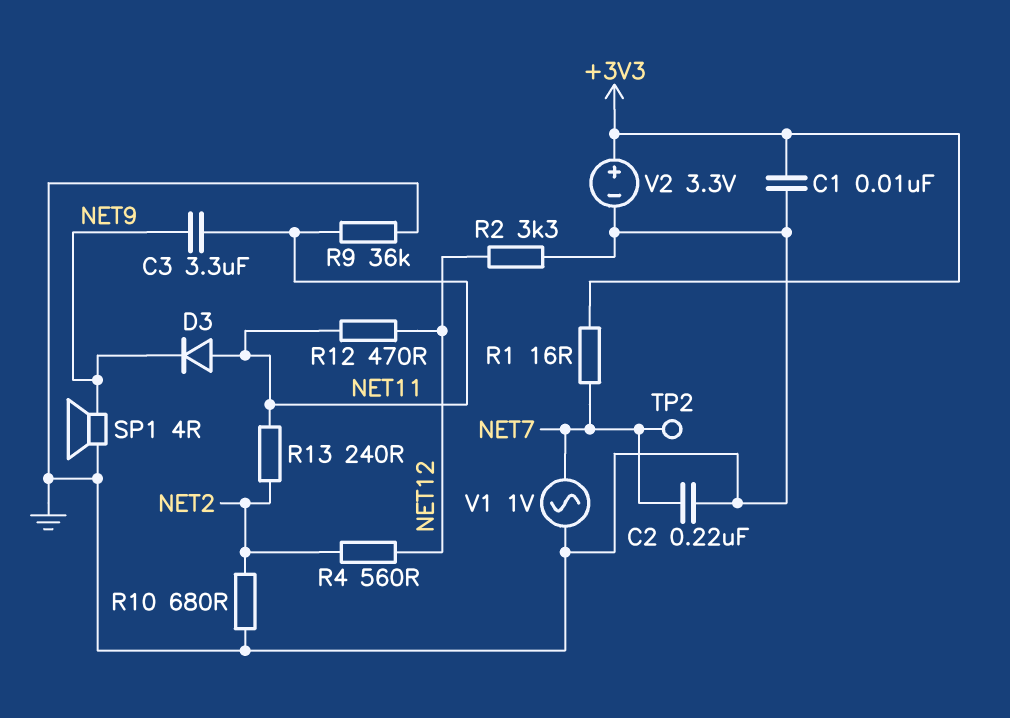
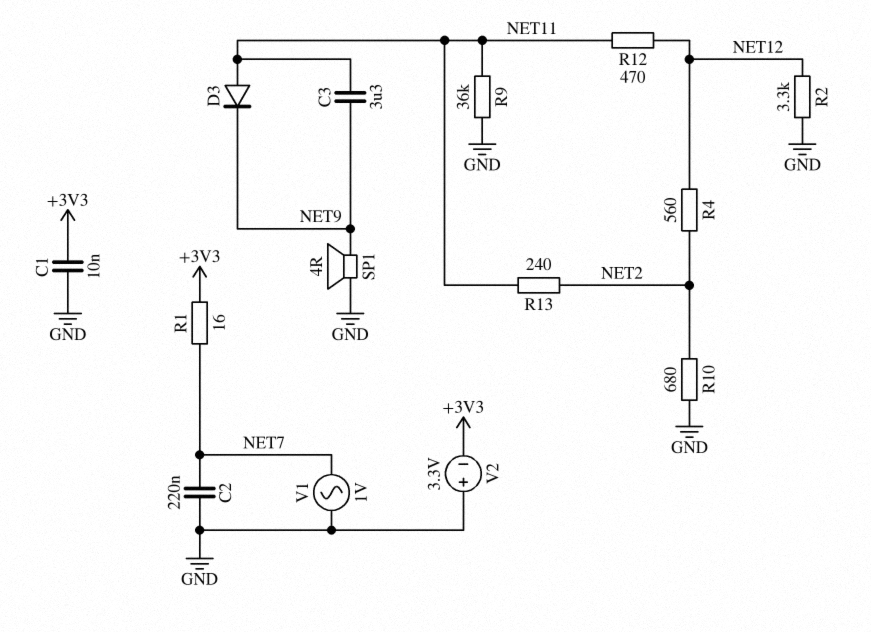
TP2: test point (NET7) -> none
V2: 3.3V (plus +3V3, minus GND) -> 3.3V (plus GND, minus +3V3)

